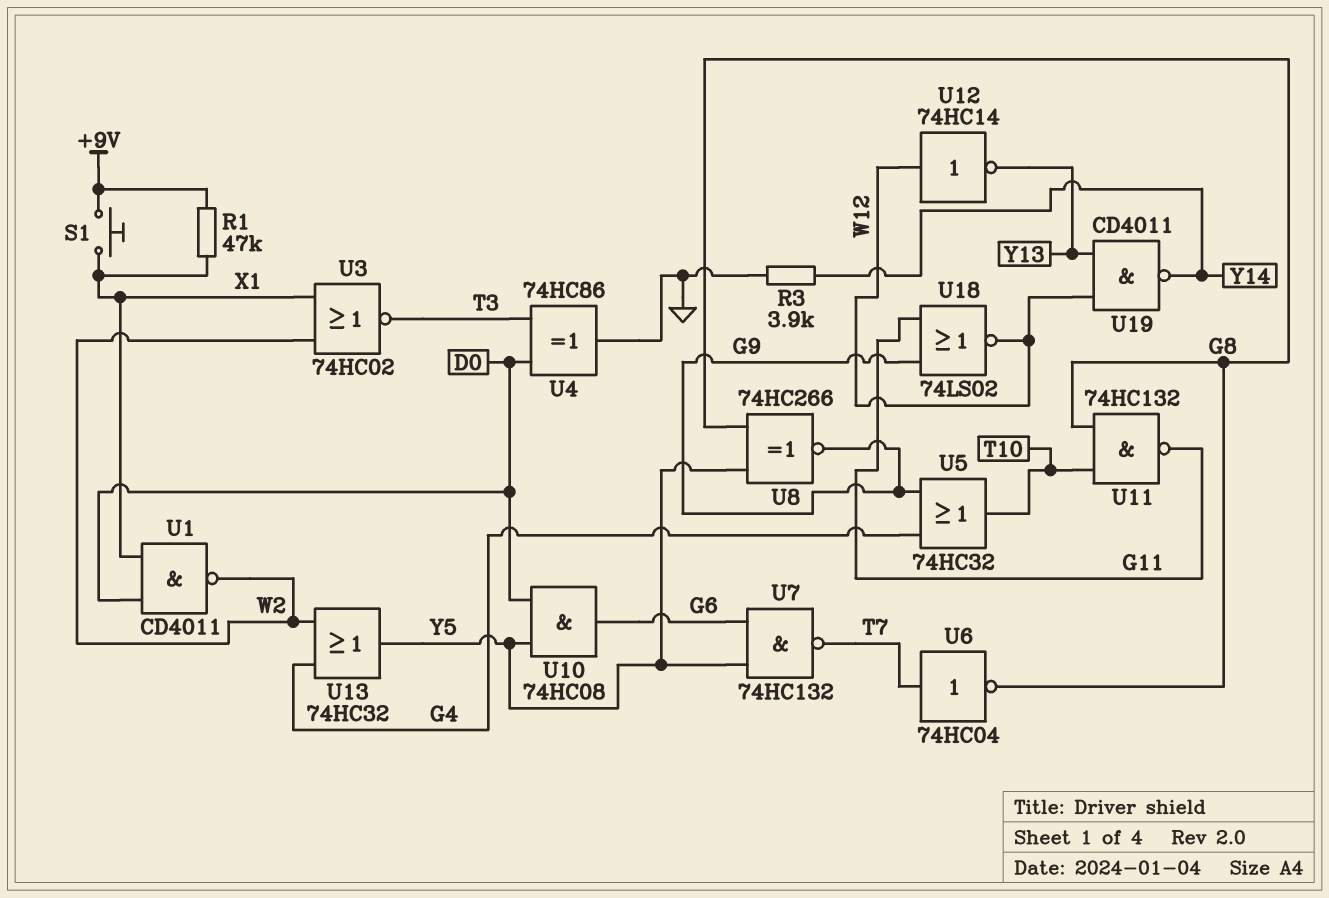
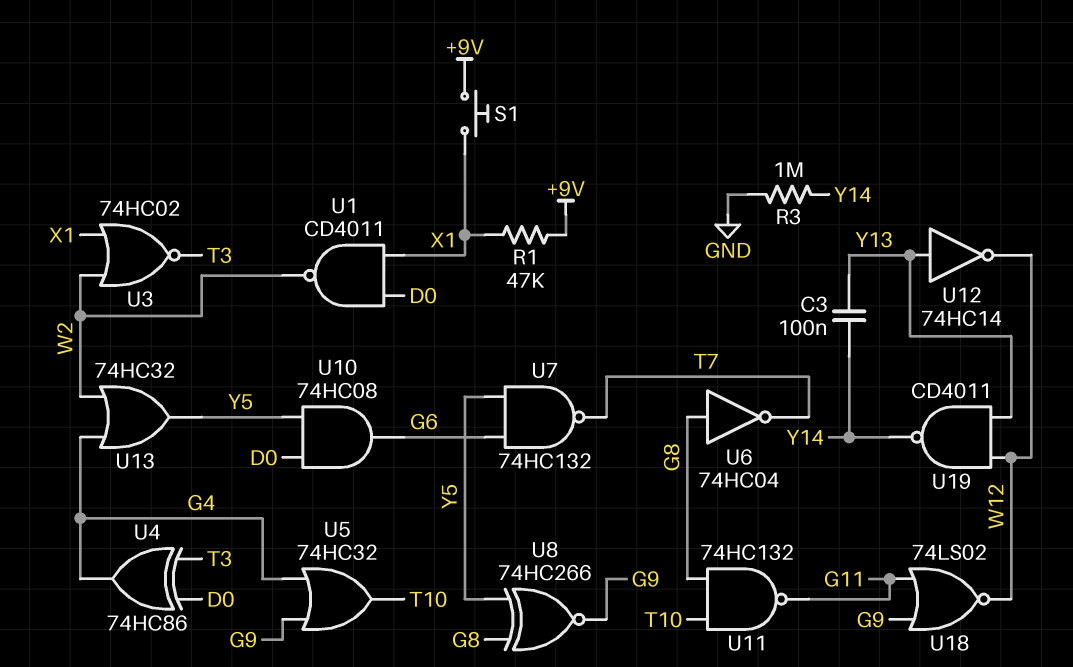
C3: none -> 100nF (Y13, Y14)
R3: 3.9k (GND, Y14) -> 1M (GND, Y14)
U4: XOR 74HC86 (in D0, in T3, out GND) -> XOR 74HC86 (in D0, in T3, out G4)
U6: NOT 74HC04 (in T7, out G8) -> NOT 74HC04 (in G8, out T7)
U12: NOT 74HC14 (in W12, out Y13) -> NOT 74HC14 (in Y13, out W12)

